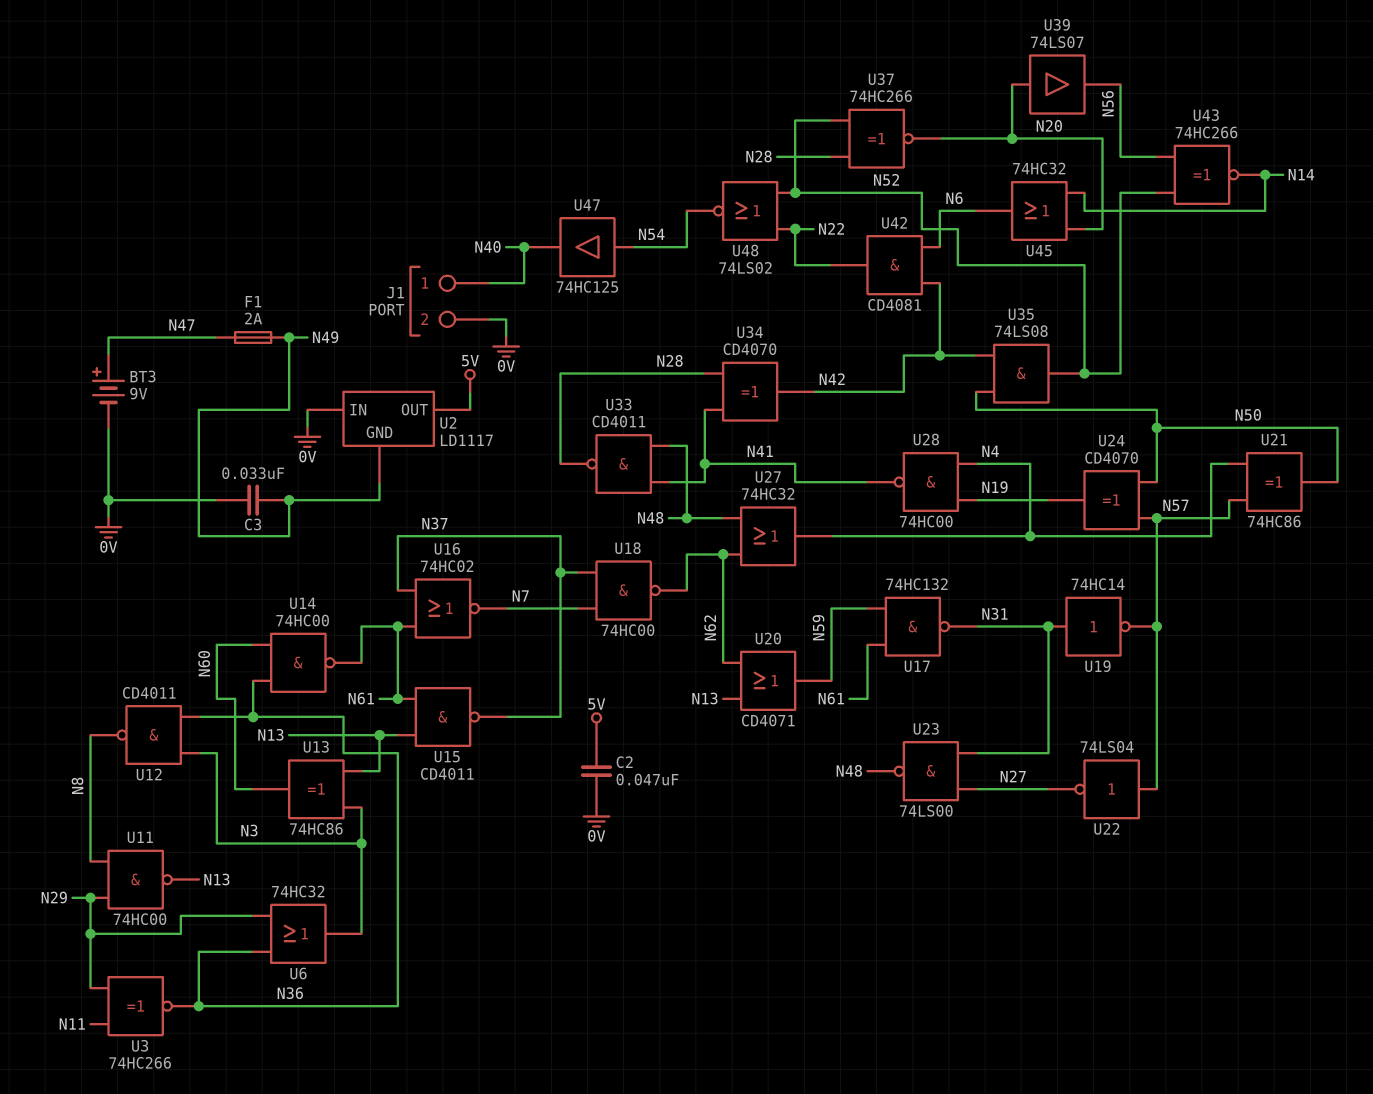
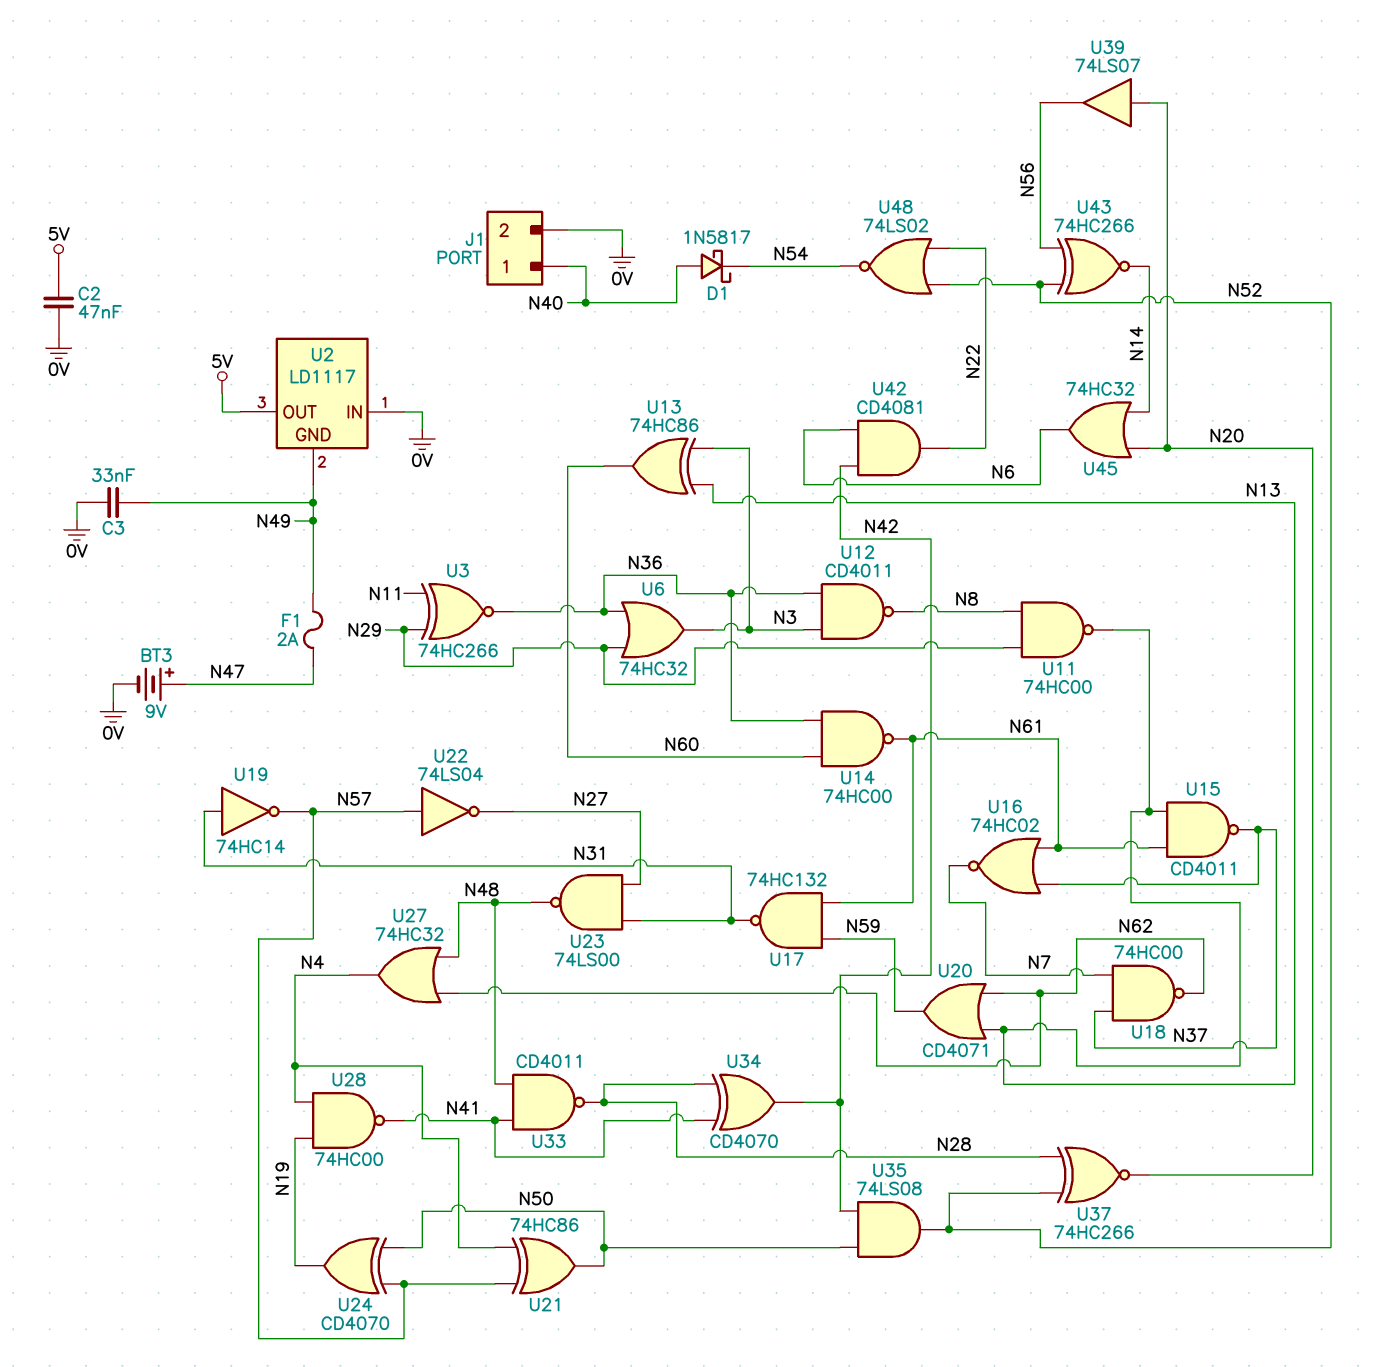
D1: none -> schottky 1N5817 (A N40, K N54)
U47: buffer 74HC125 (in N54, out N40) -> none

